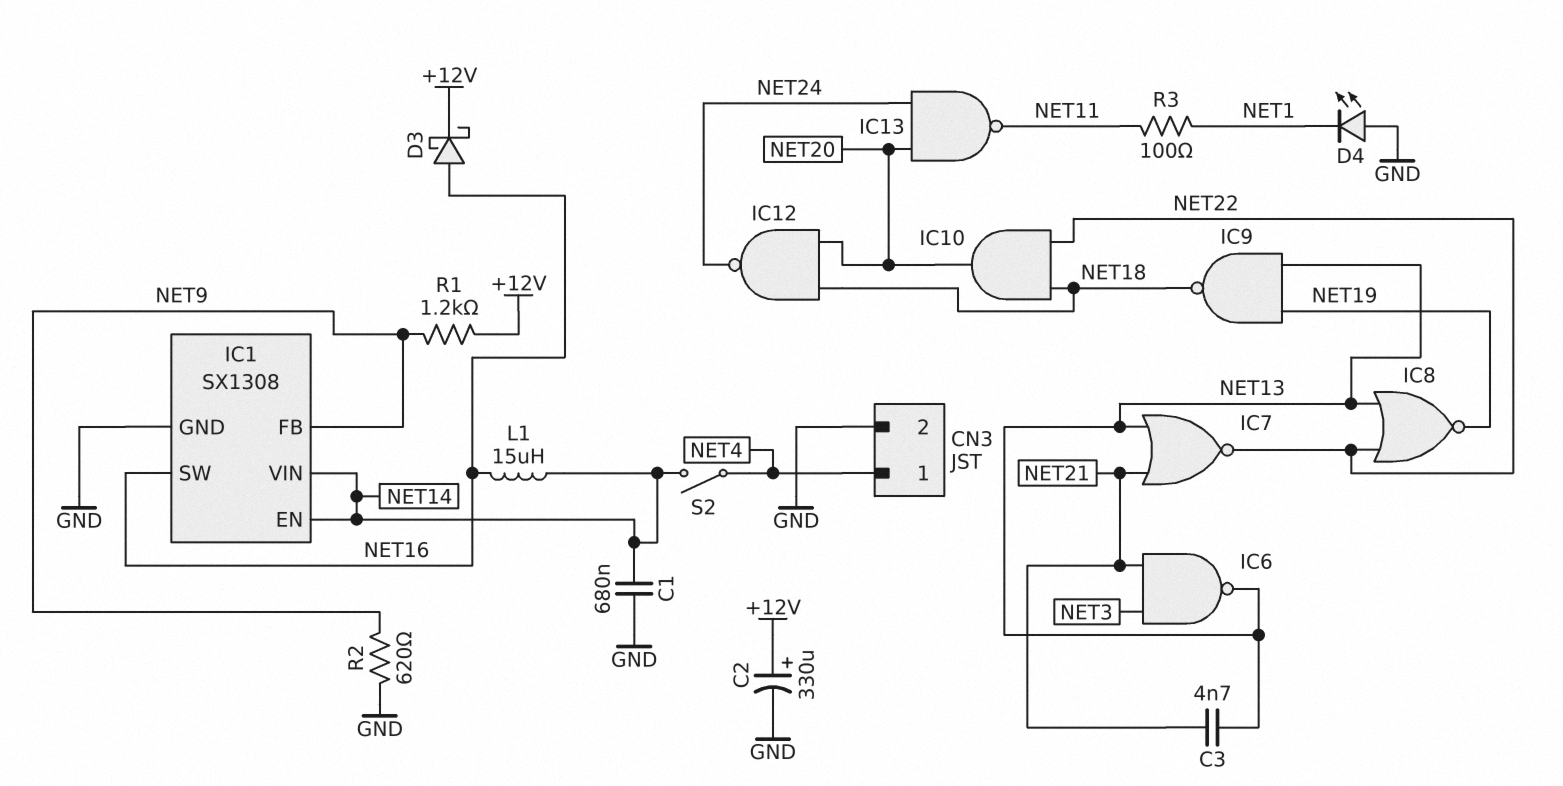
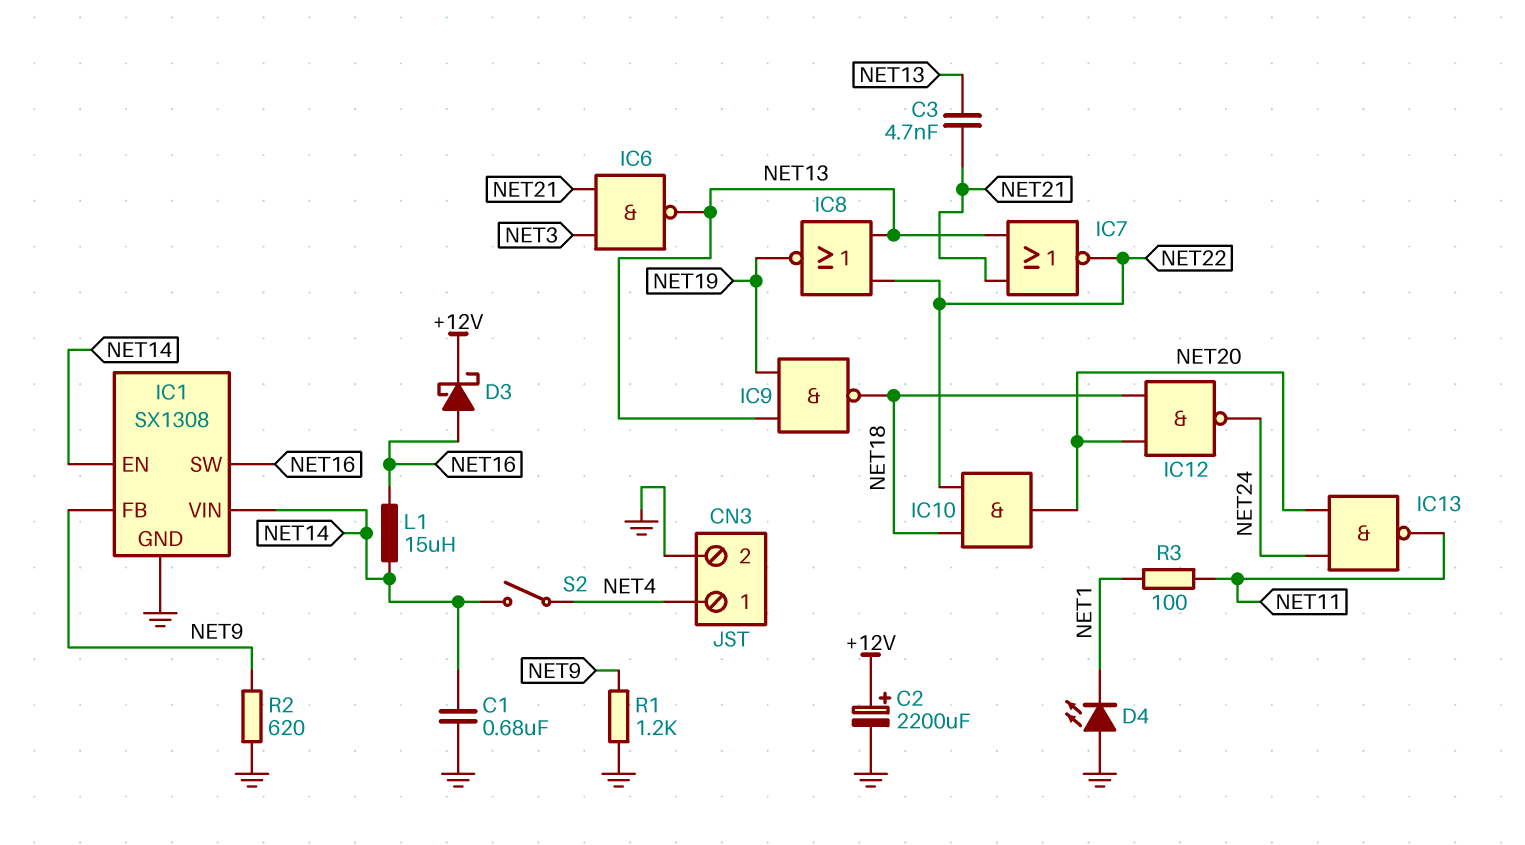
C2: 330uF (plus +12V, minus GND) -> 2200uF (plus +12V, minus GND)
R1: 1.2k (+12V, NET9) -> 1.2k (GND, NET9)

